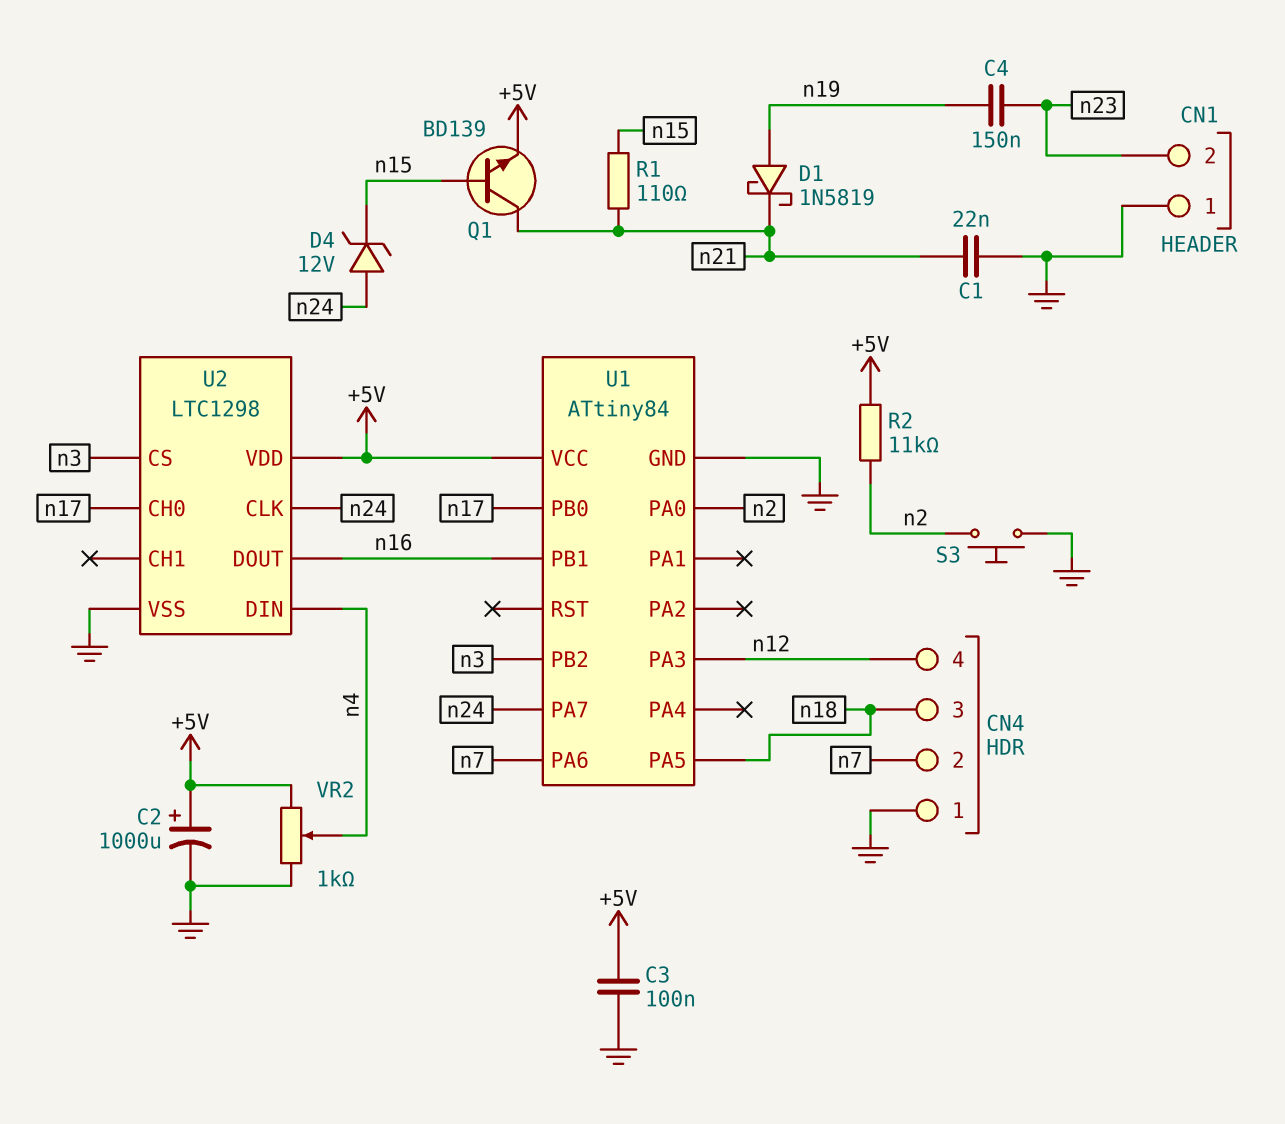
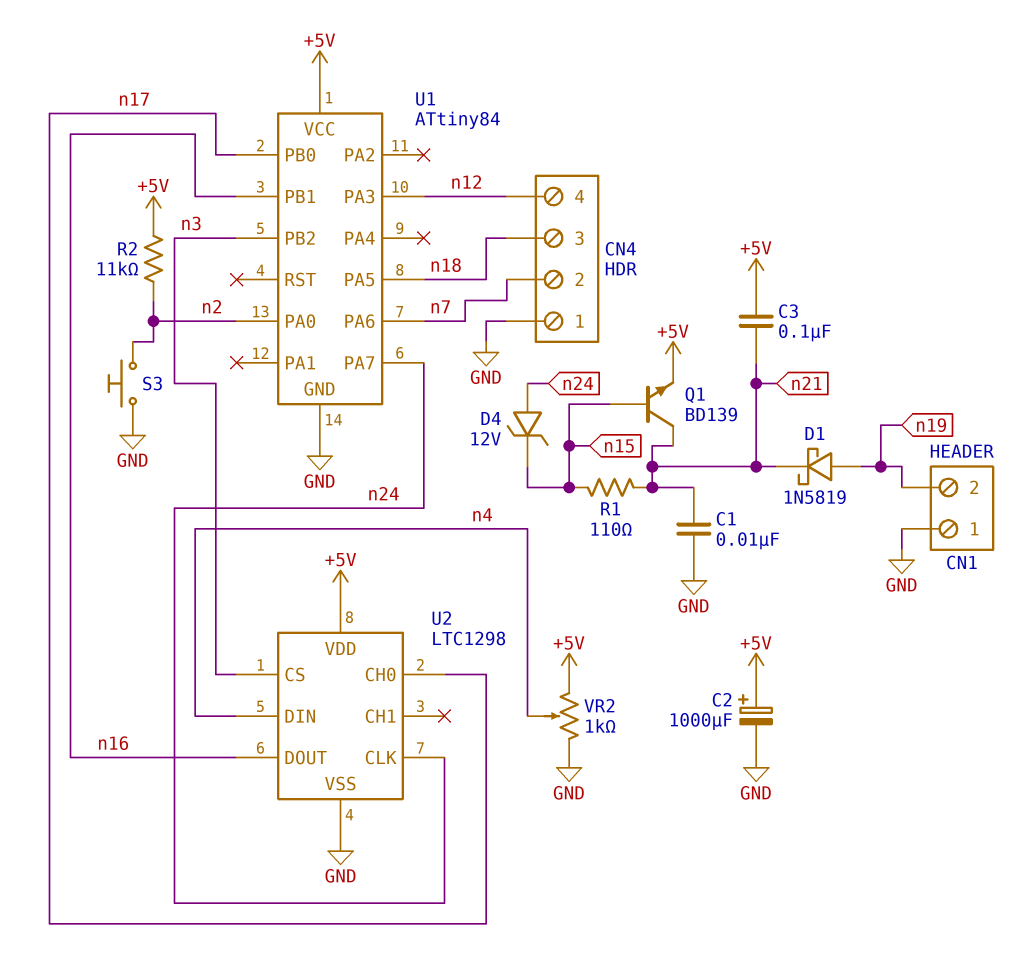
C1: 22nF (GND, n21) -> 10nF (GND, n21)
C3: 100nF (+5V, GND) -> 100nF (+5V, n21)
C4: 150nF (n19, n23) -> none
CN1 pin 2: n23 -> n19

